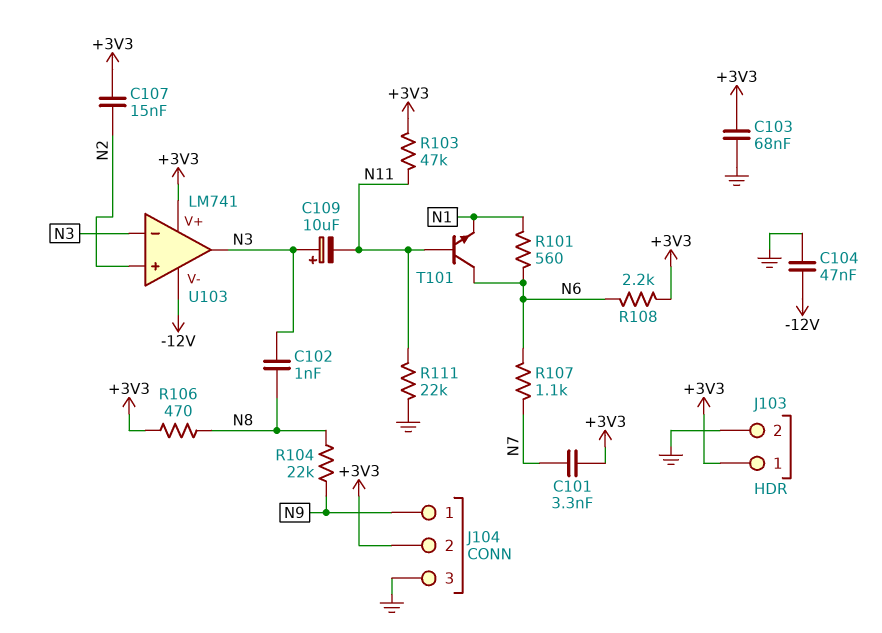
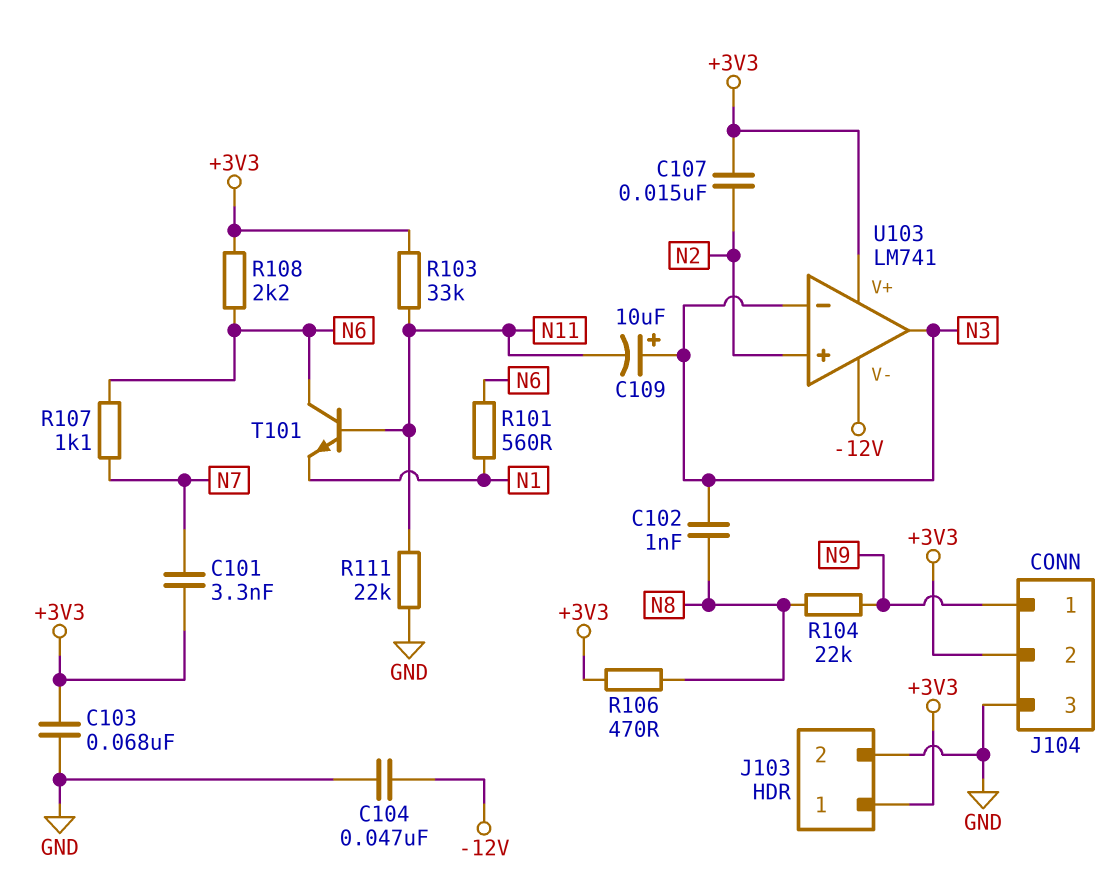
R103: 47k (+3V3, N11) -> 33k (+3V3, N11)

